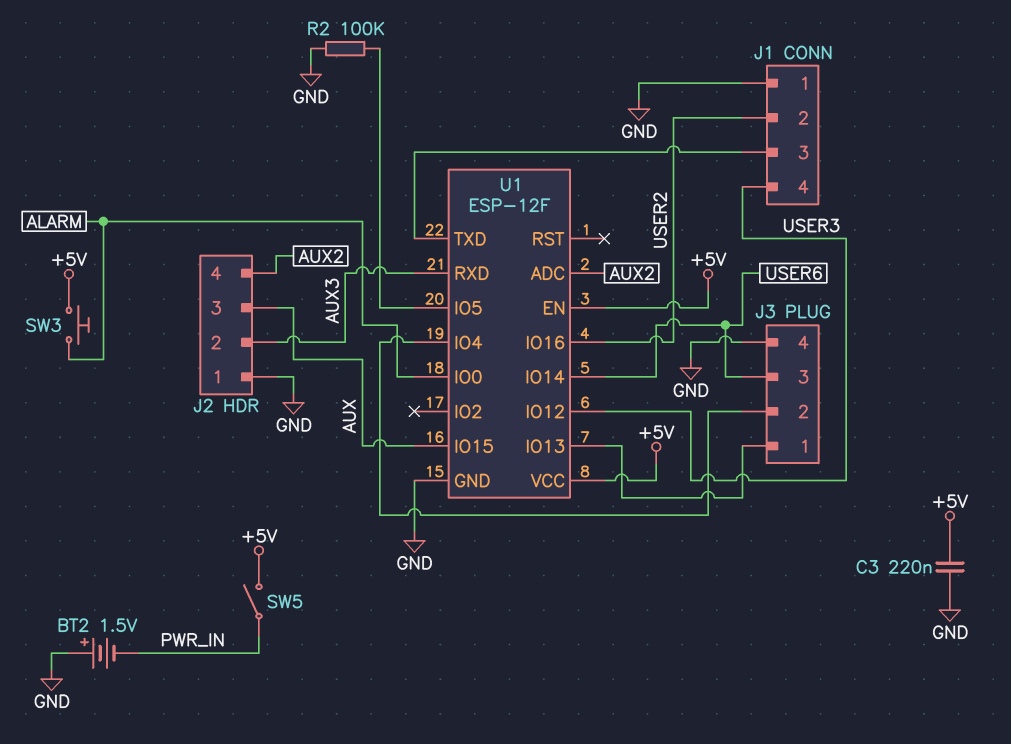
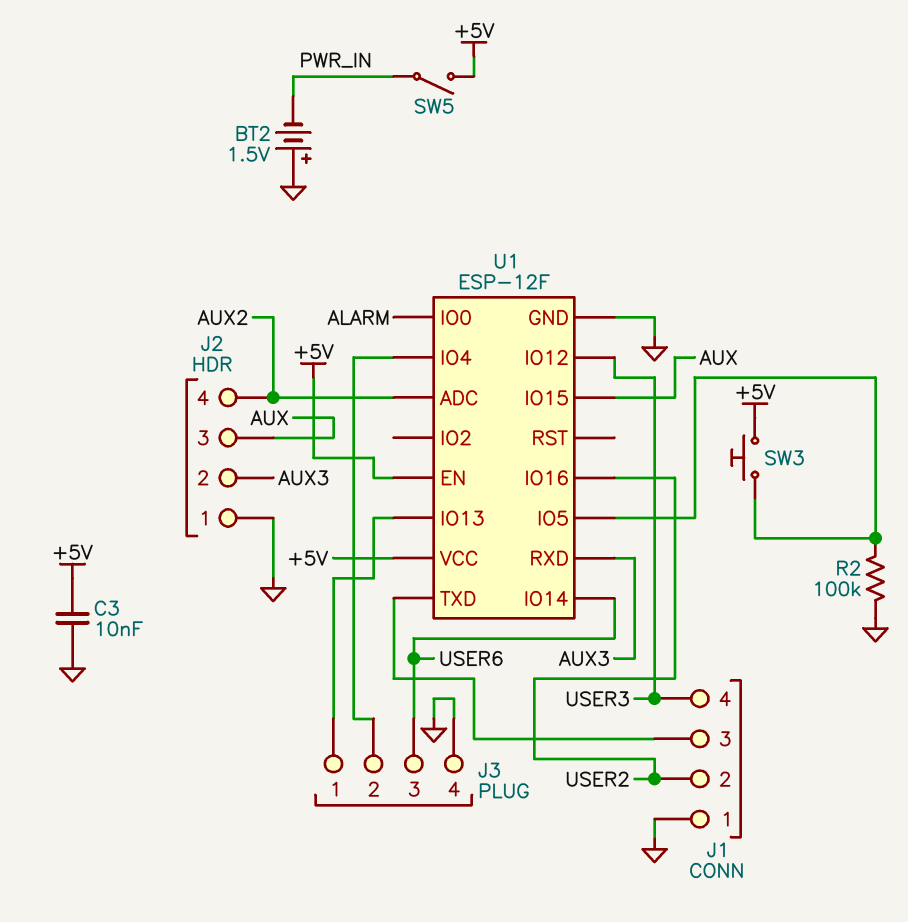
C3: 220nF (+5V, GND) -> 10nF (+5V, GND)
SW3: button (+5V, ALARM) -> button (+5V, U1/IO5)

